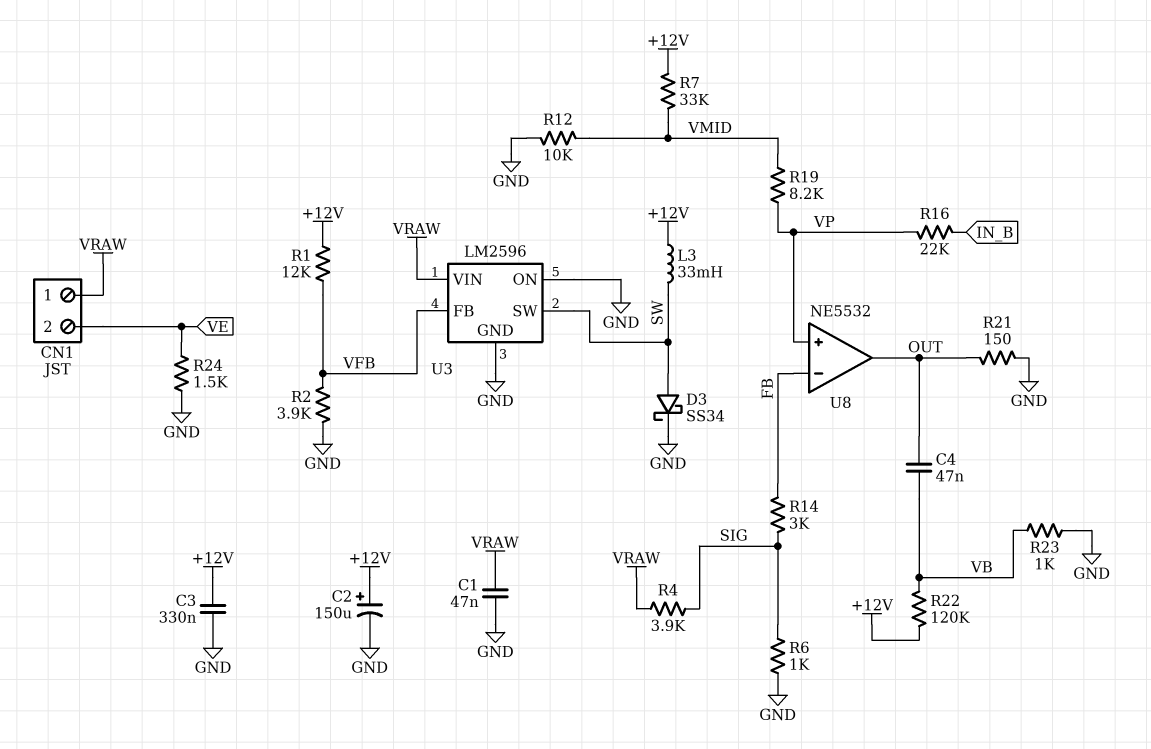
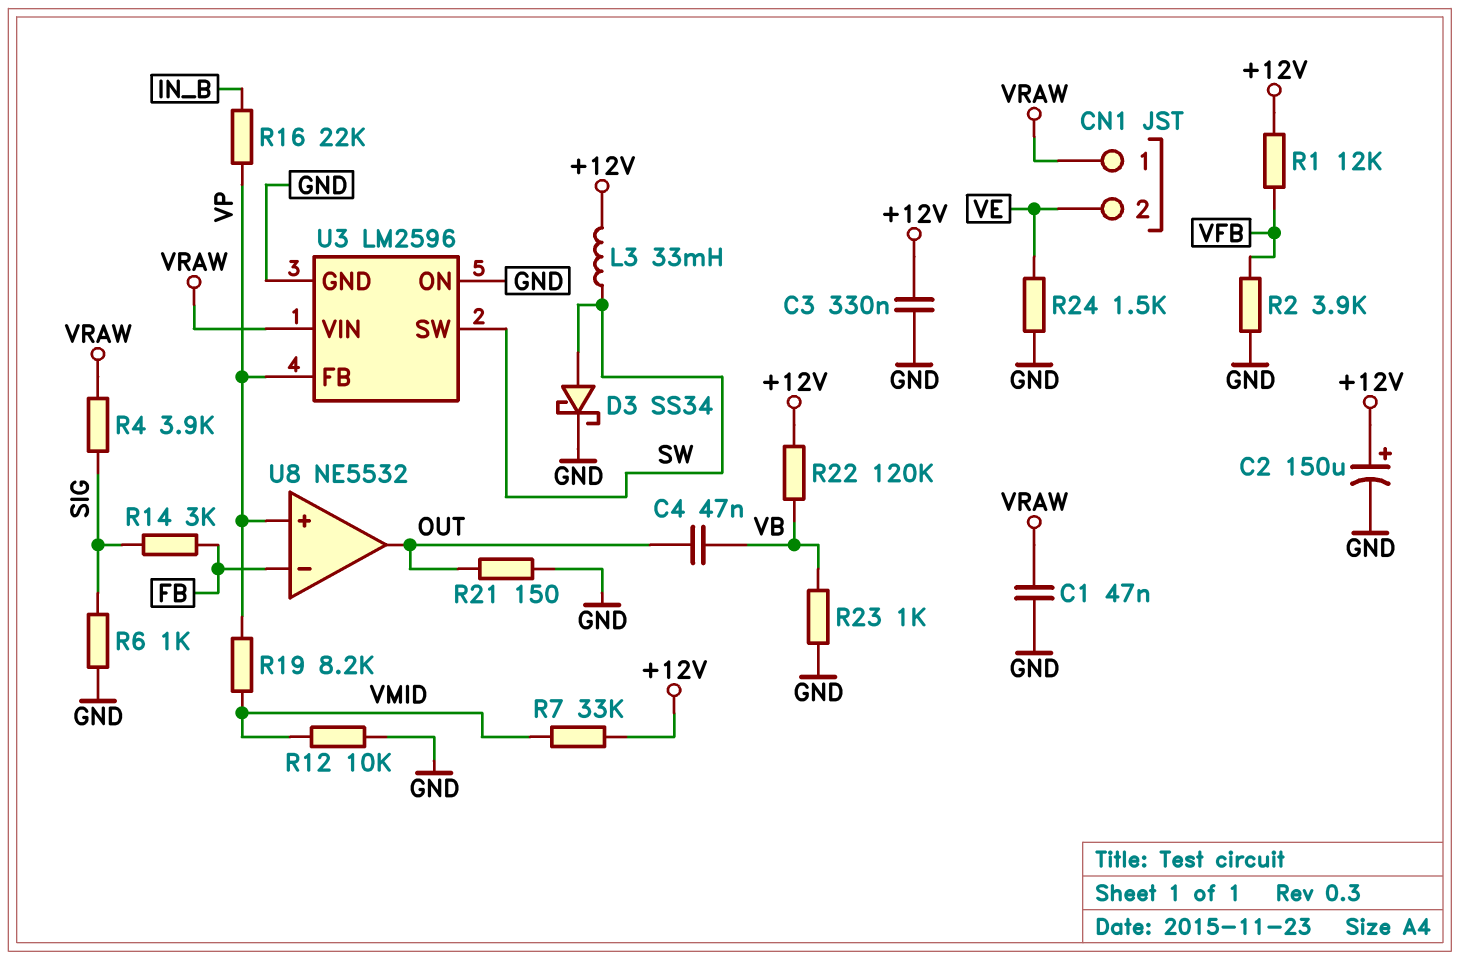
U3 pin FB: VFB -> VP

